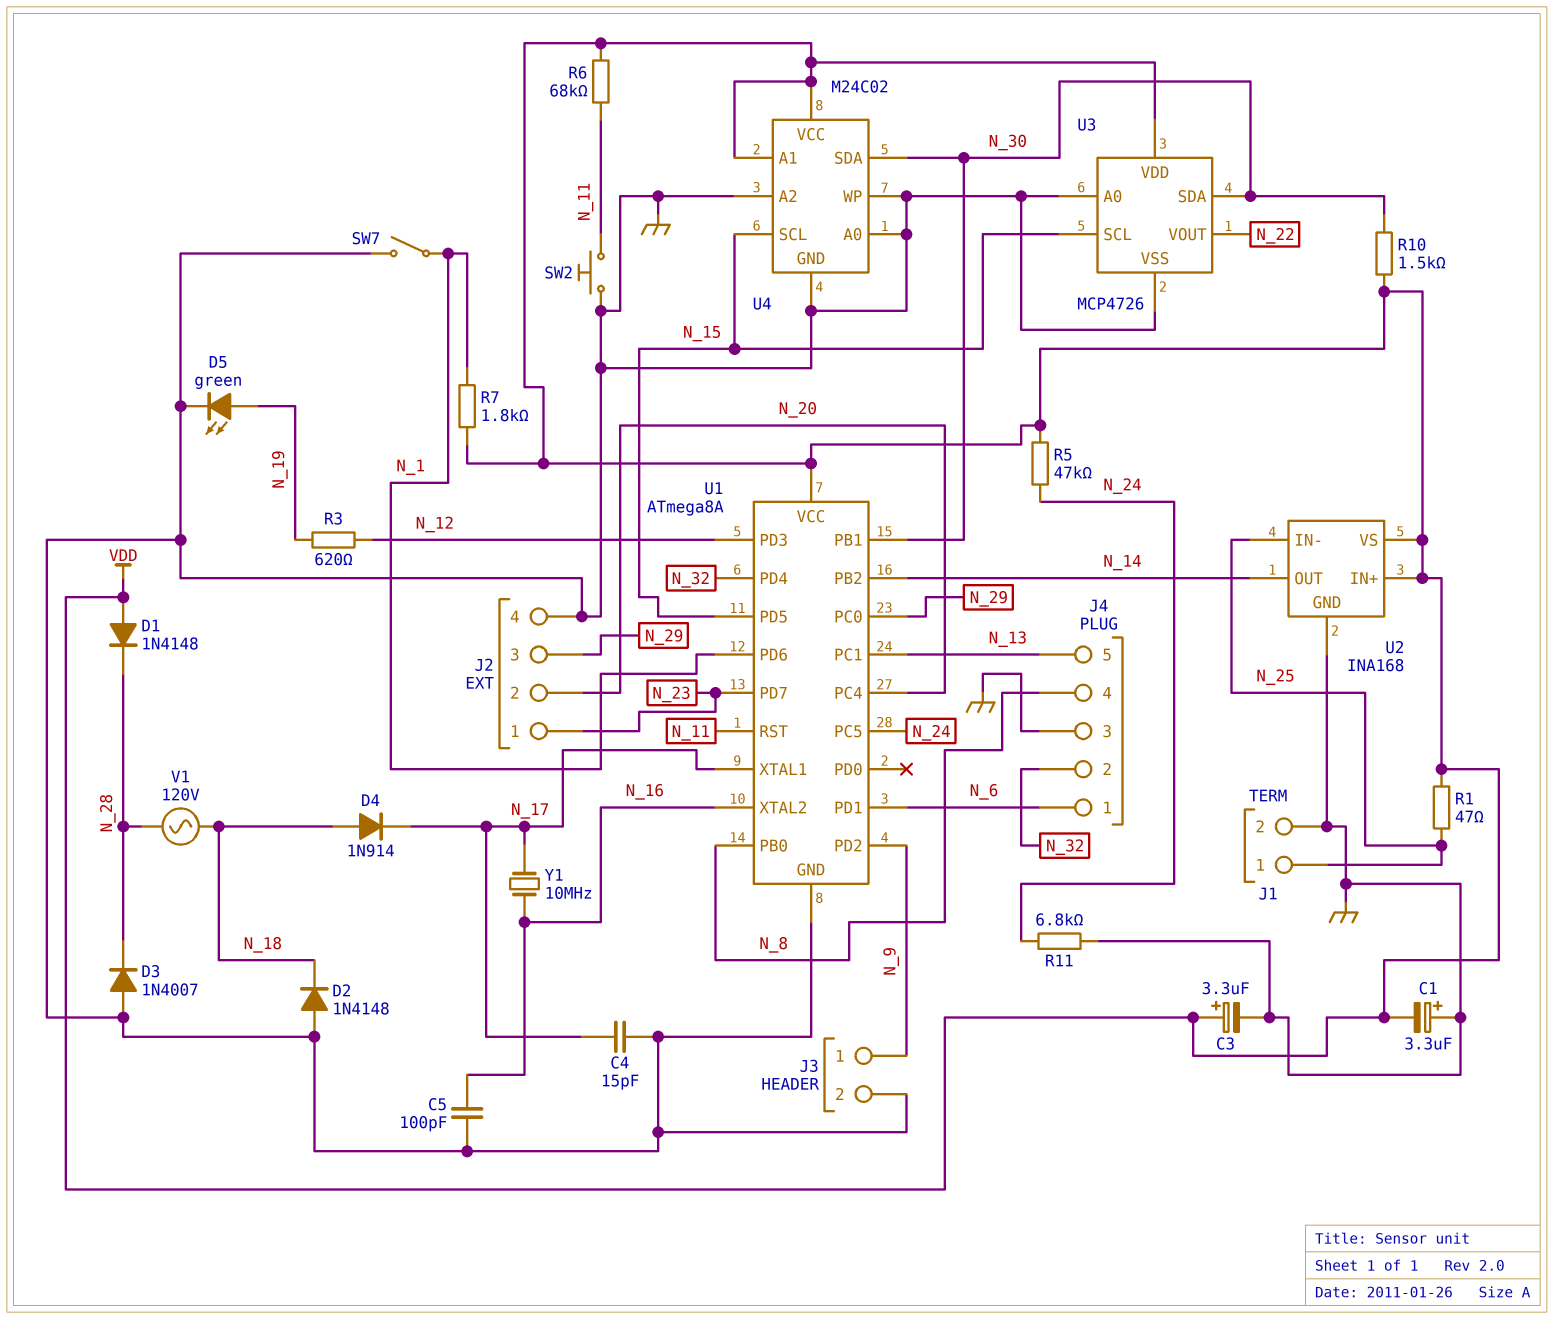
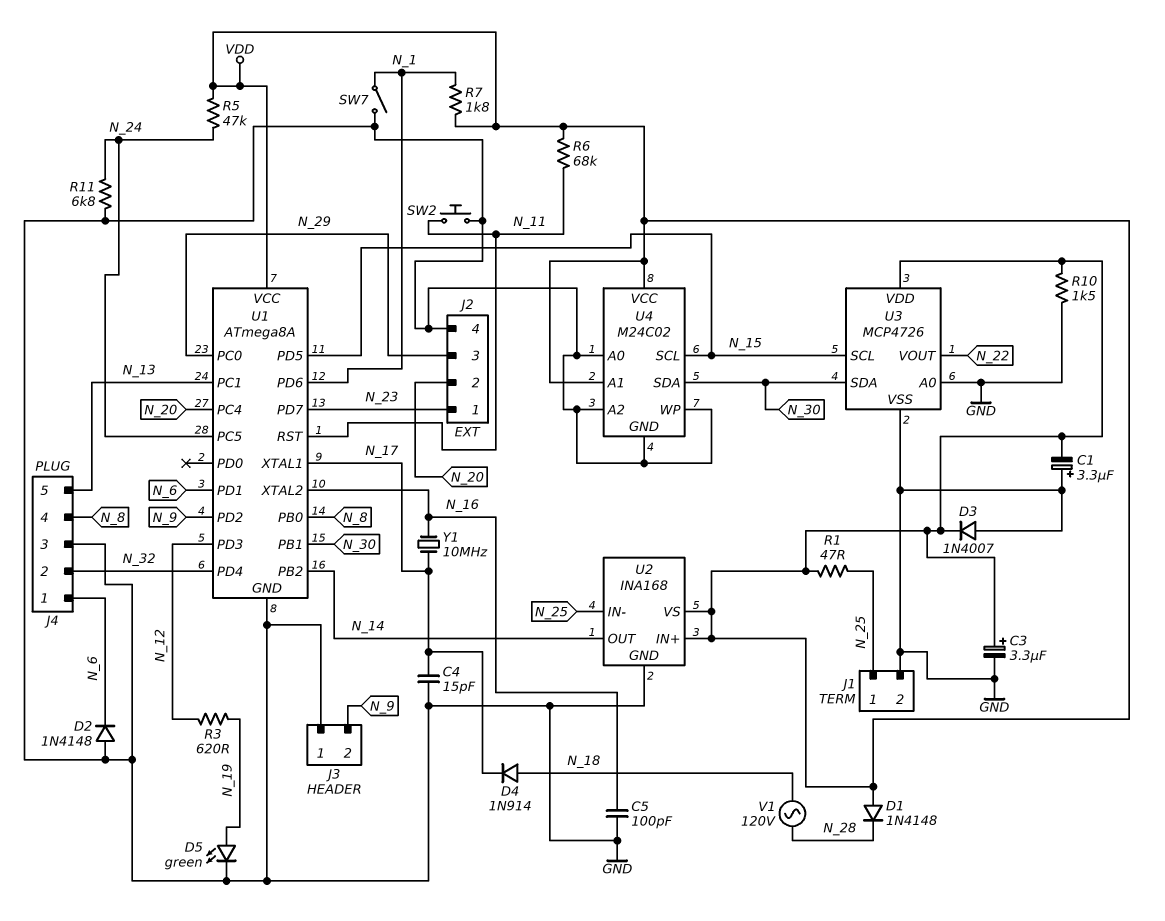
D2: diode 1N4148 (A GND, K N_18) -> diode 1N4148 (A GND, K N_6)
D3: diode 1N4007 (A GND, K N_28) -> diode 1N4007 (A GND, K VDD)
J3 pin 1: N_9 -> GND
J3 pin 2: GND -> N_9
R10: 1.5k (N_30, VDD) -> 1.5k (GND, VDD)

